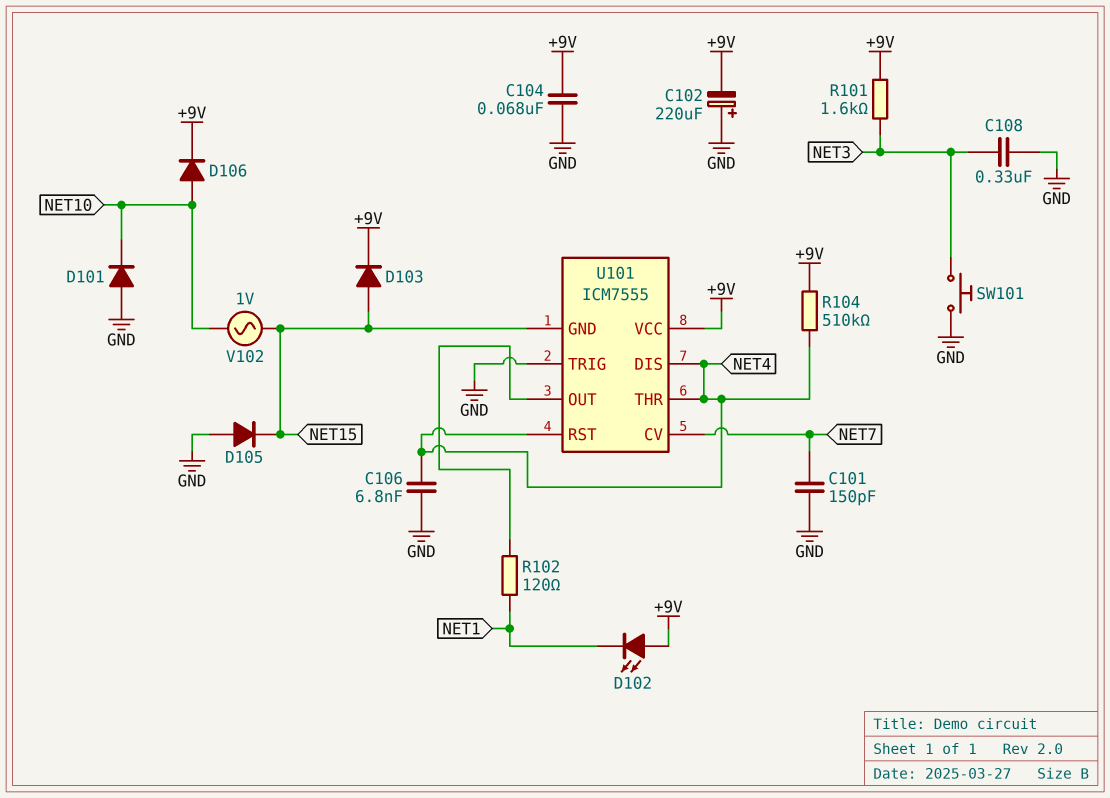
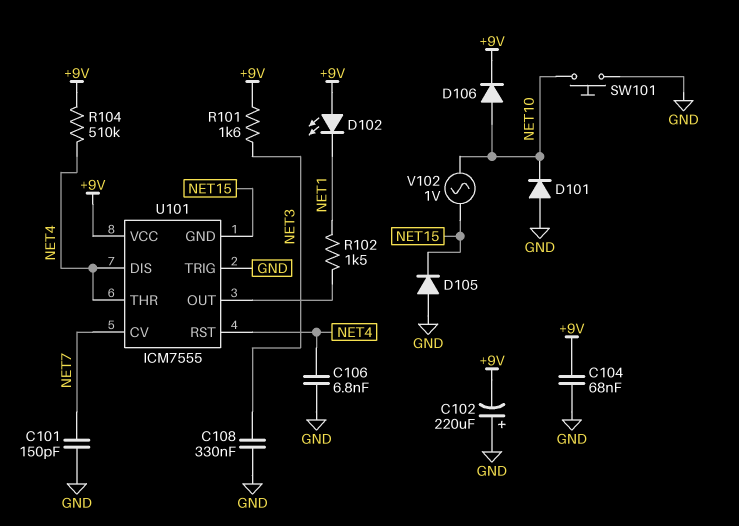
D103: diode (A NET15, K +9V) -> none
R102: 120 (NET1, U101/OUT) -> 1.5k (NET1, U101/OUT)
SW101: button (GND, NET3) -> button (GND, NET10)

